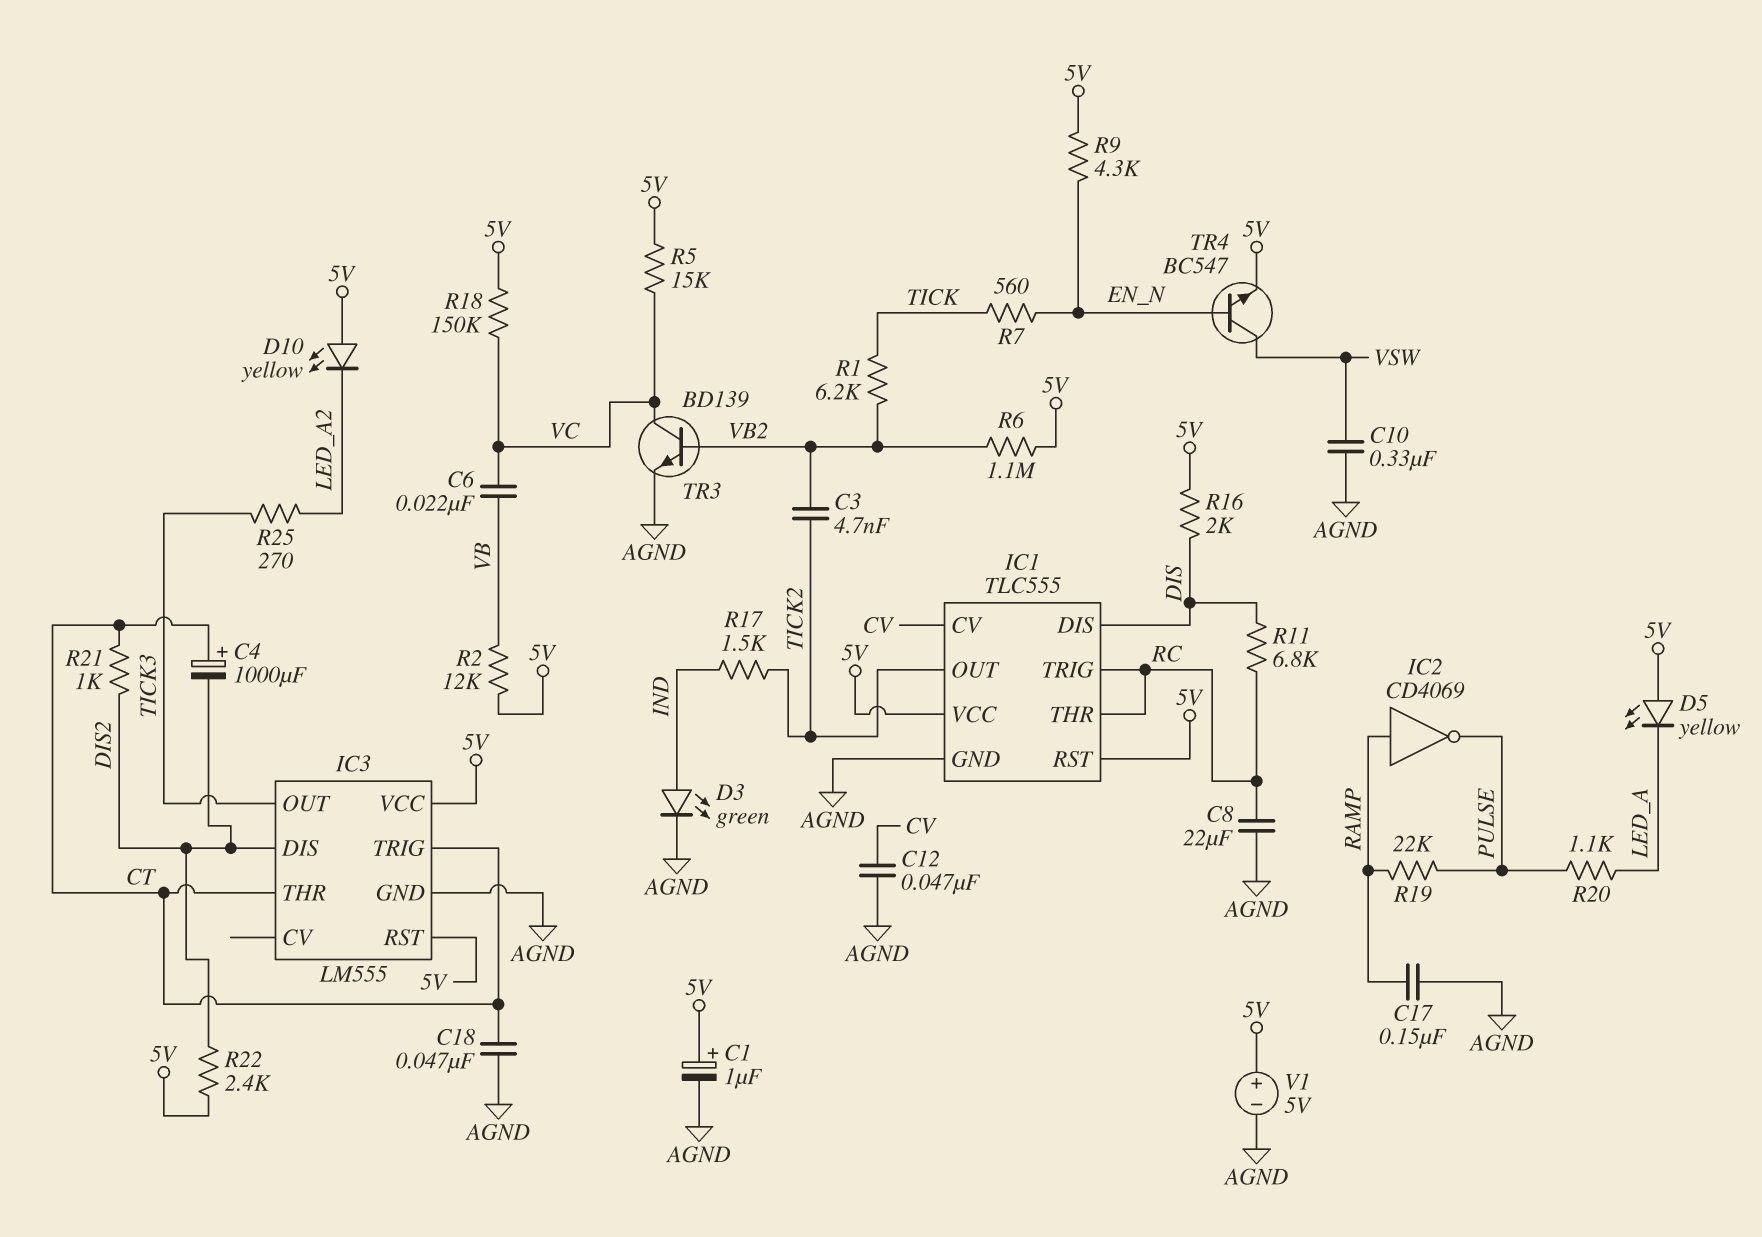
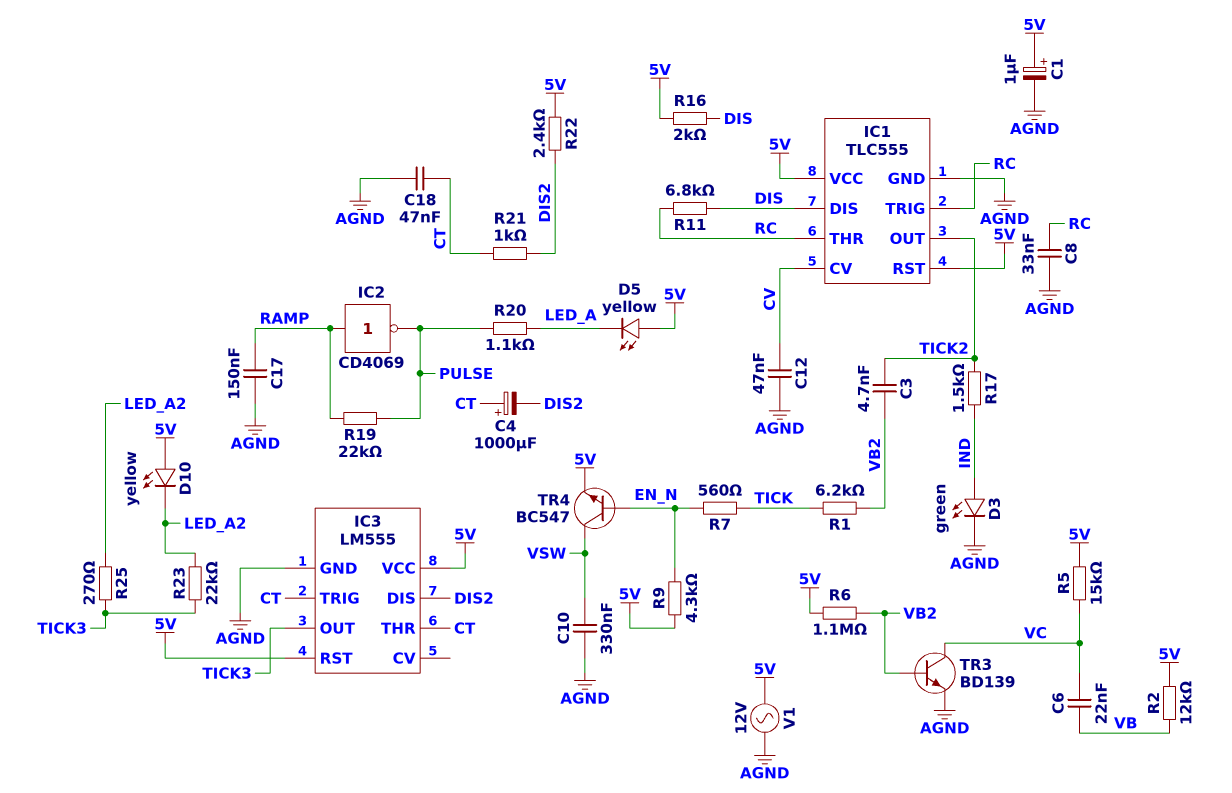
C8: 22uF (AGND, RC) -> 33nF (AGND, RC)
R18: 150k (5V, VC) -> none
R23: none -> 22k (LED_A2, TICK3)
V1: 5V (plus 5V, minus AGND) -> AC 12V (5V, AGND)

